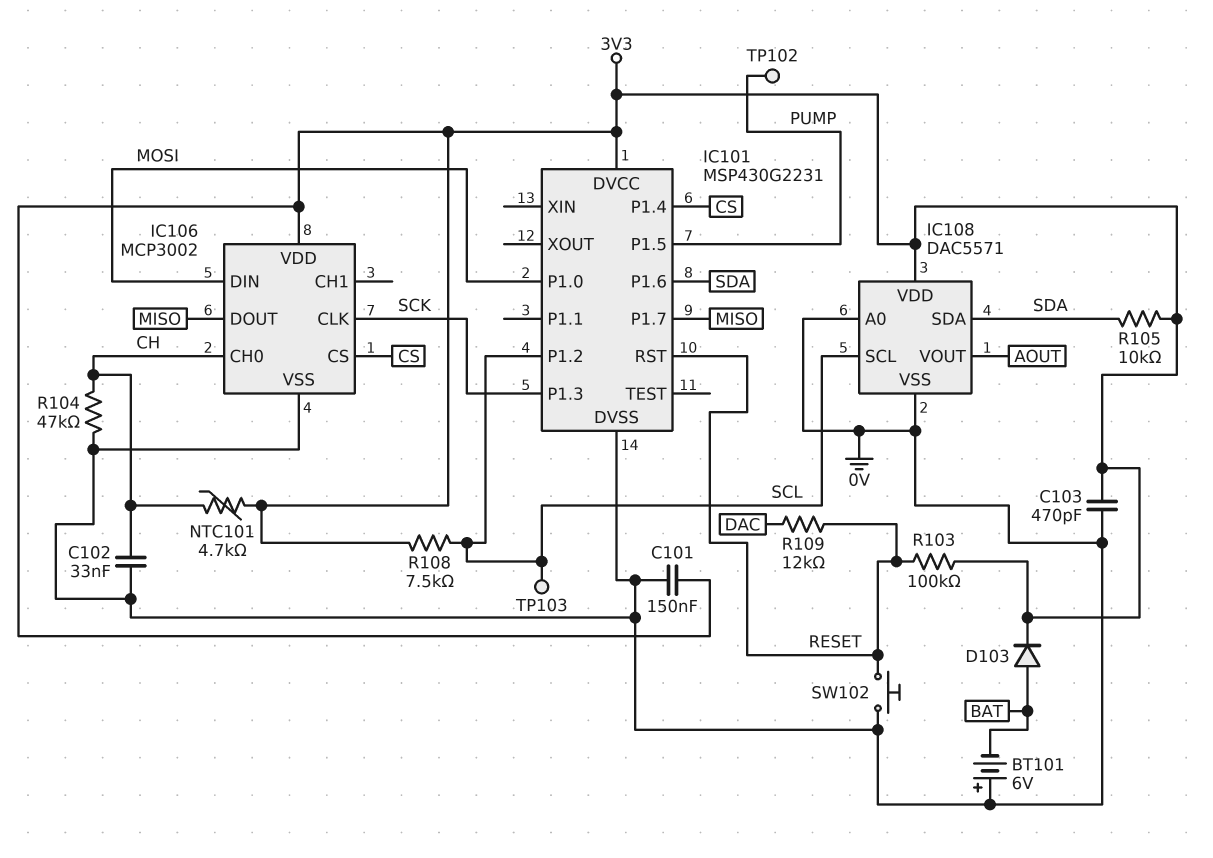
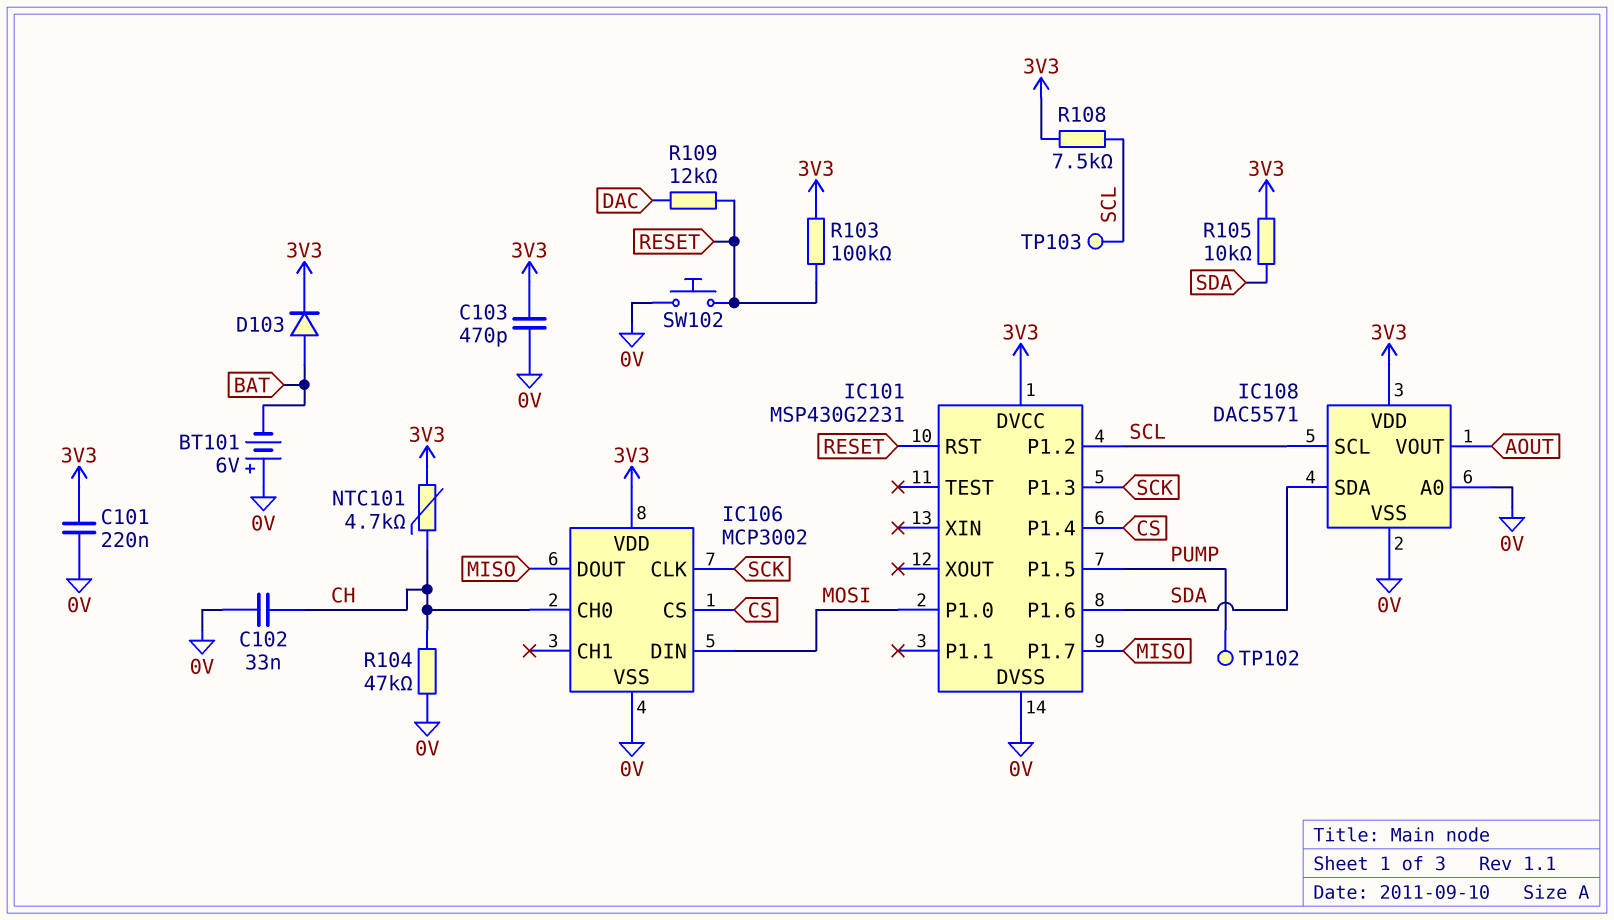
C101: 150nF (0V, 3V3) -> 220nF (0V, 3V3)

